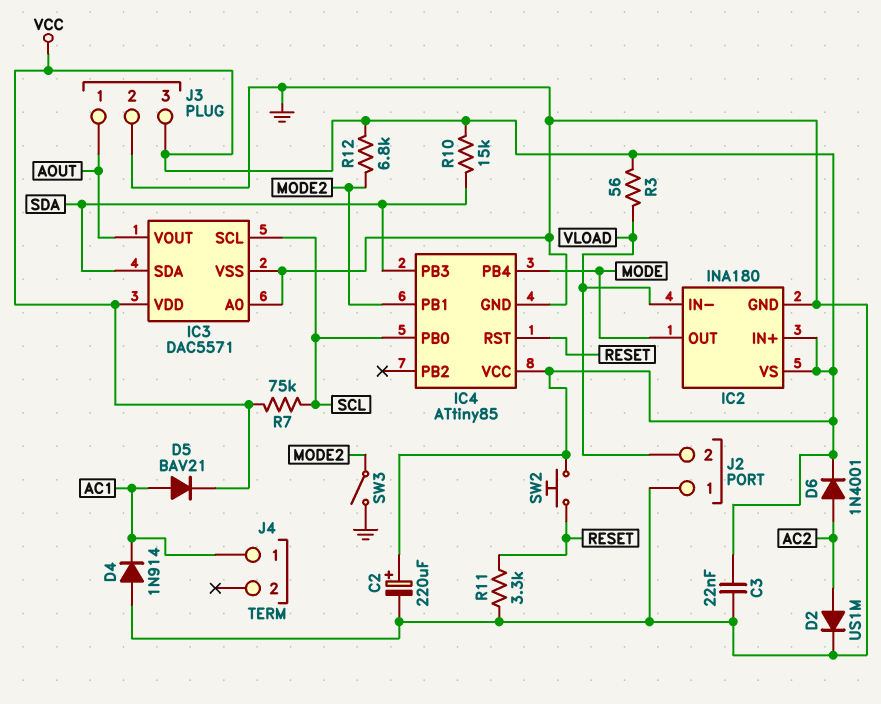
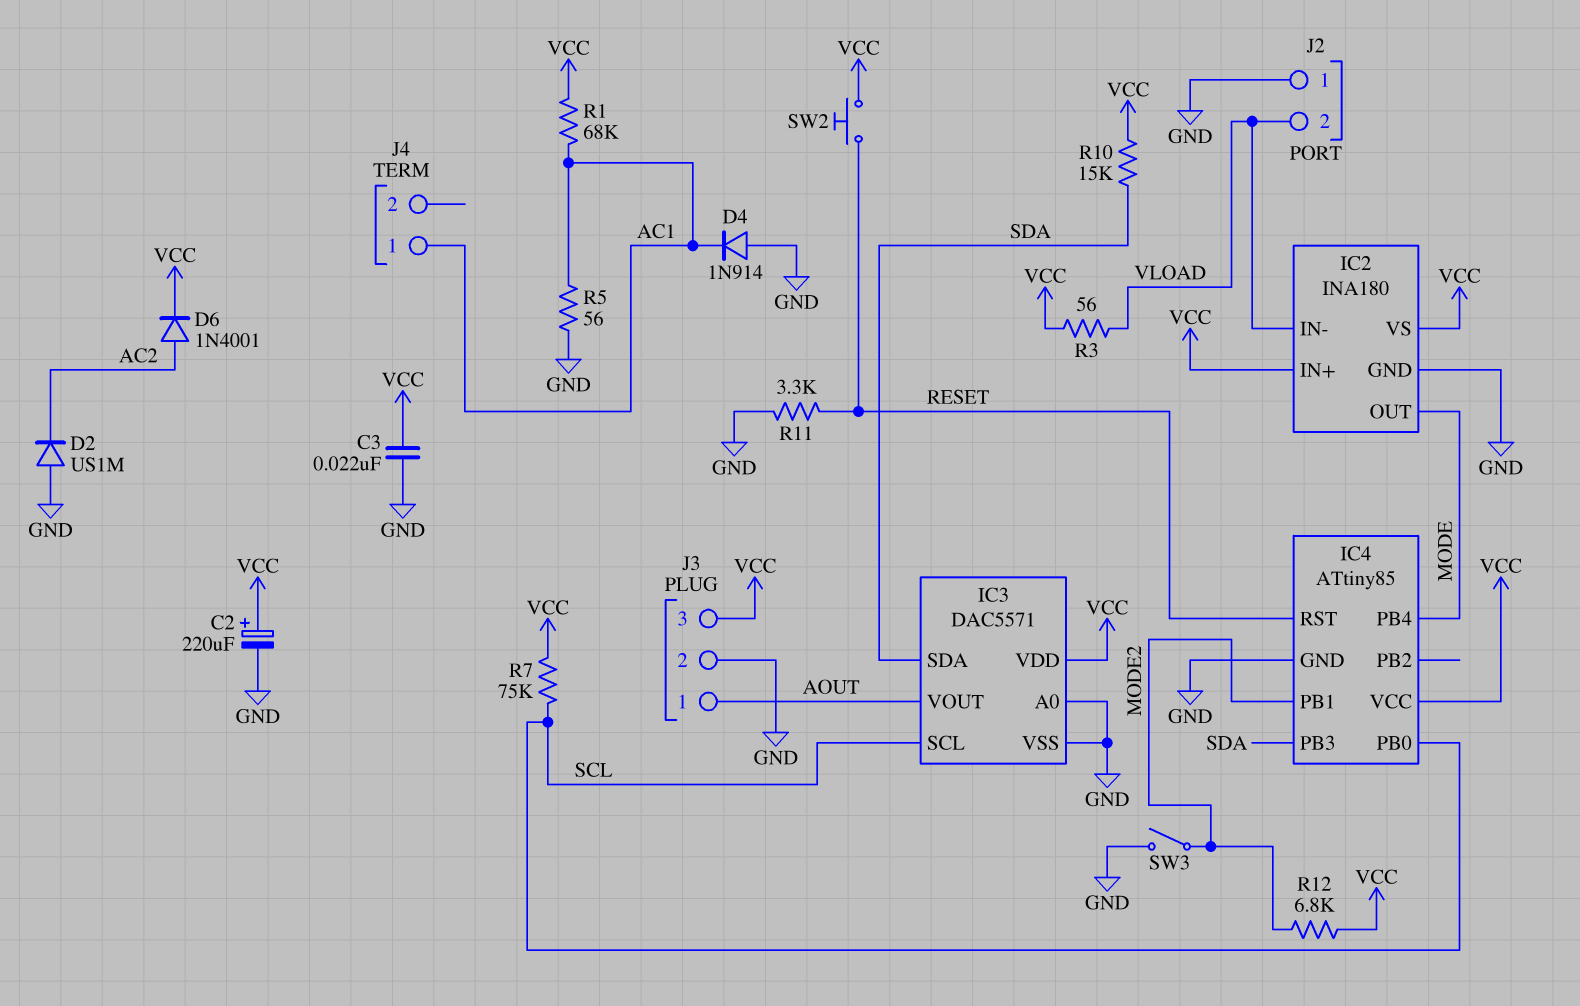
D2: diode US1M (A AC2, K GND) -> diode US1M (A GND, K AC2)
D5: diode BAV21 (A AC1, K VCC) -> none
R1: none -> 68k (AC1, VCC)
R5: none -> 56 (AC1, GND)

